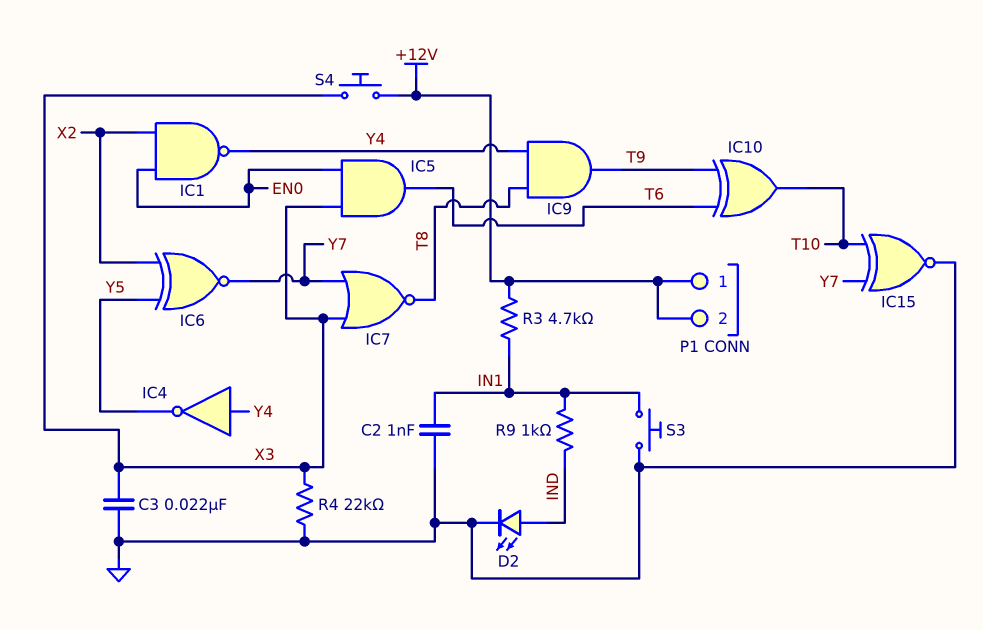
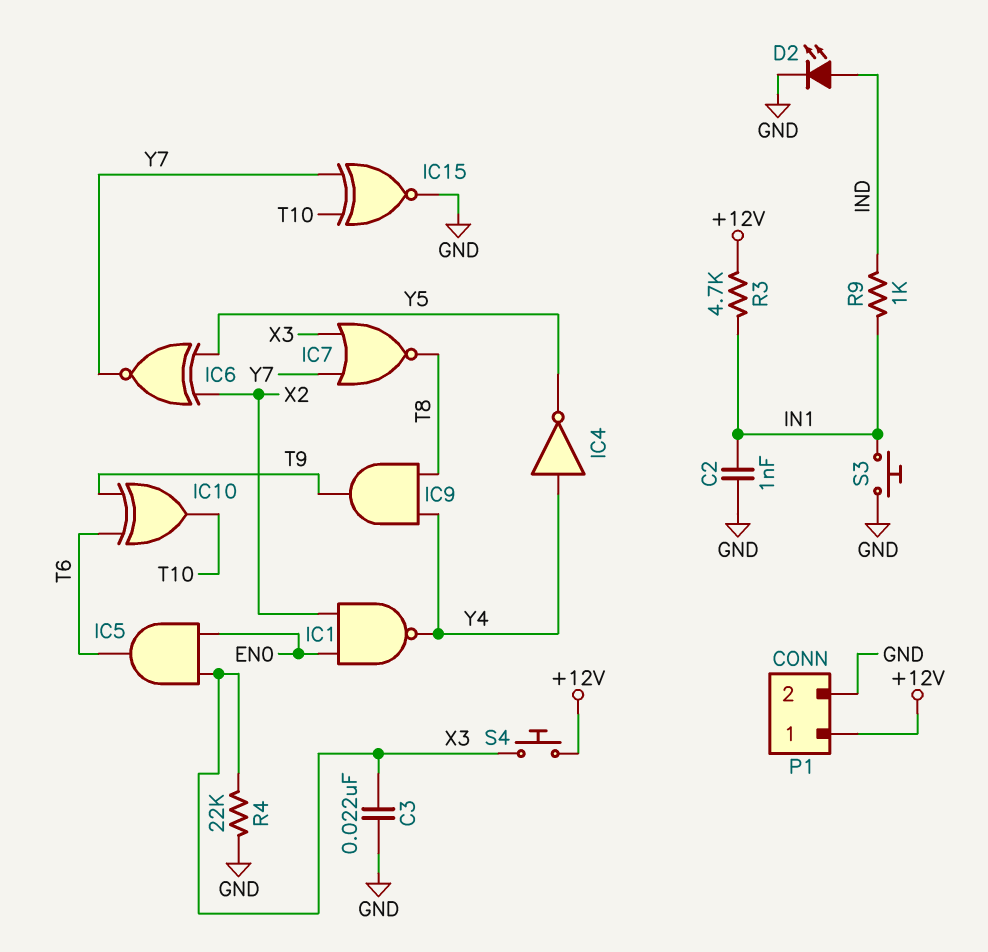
P1 pin 2: +12V -> GND

